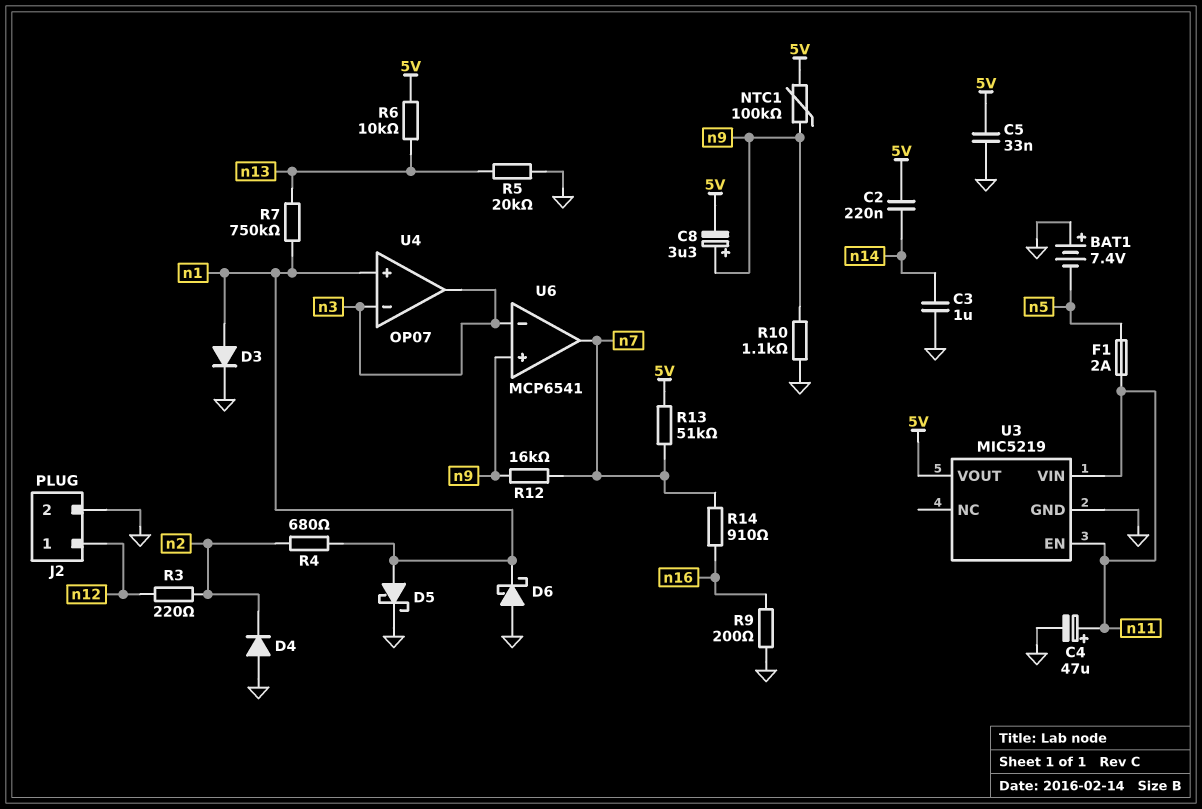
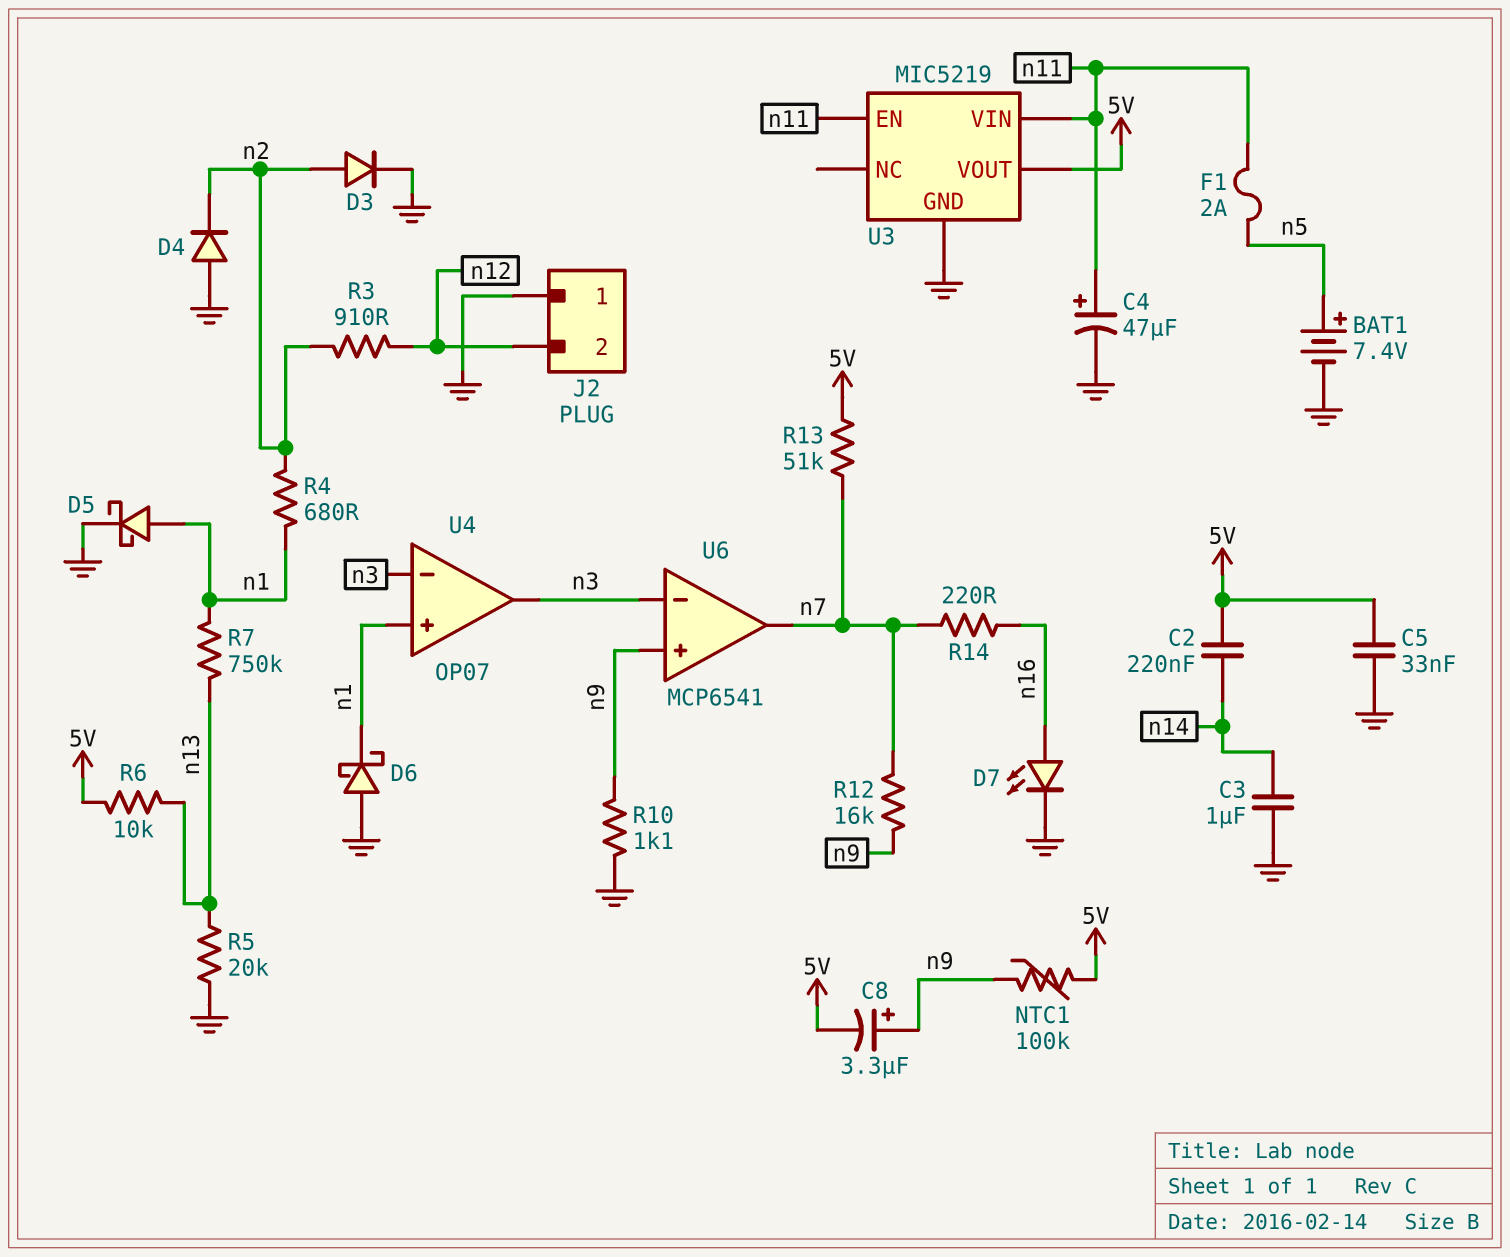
BAT1: 7.4V (plus GND, minus n5) -> 7.4V (plus n5, minus GND)
D3: diode (A n1, K GND) -> diode (A n2, K GND)
D7: none -> LED (A n16, K GND)
J2 pin 1: n12 -> GND
J2 pin 2: GND -> n12
R3: 220 (n2, n12) -> 910 (n2, n12)
R9: 200 (GND, n16) -> none
R14: 910 (n7, n16) -> 220 (n7, n16)

